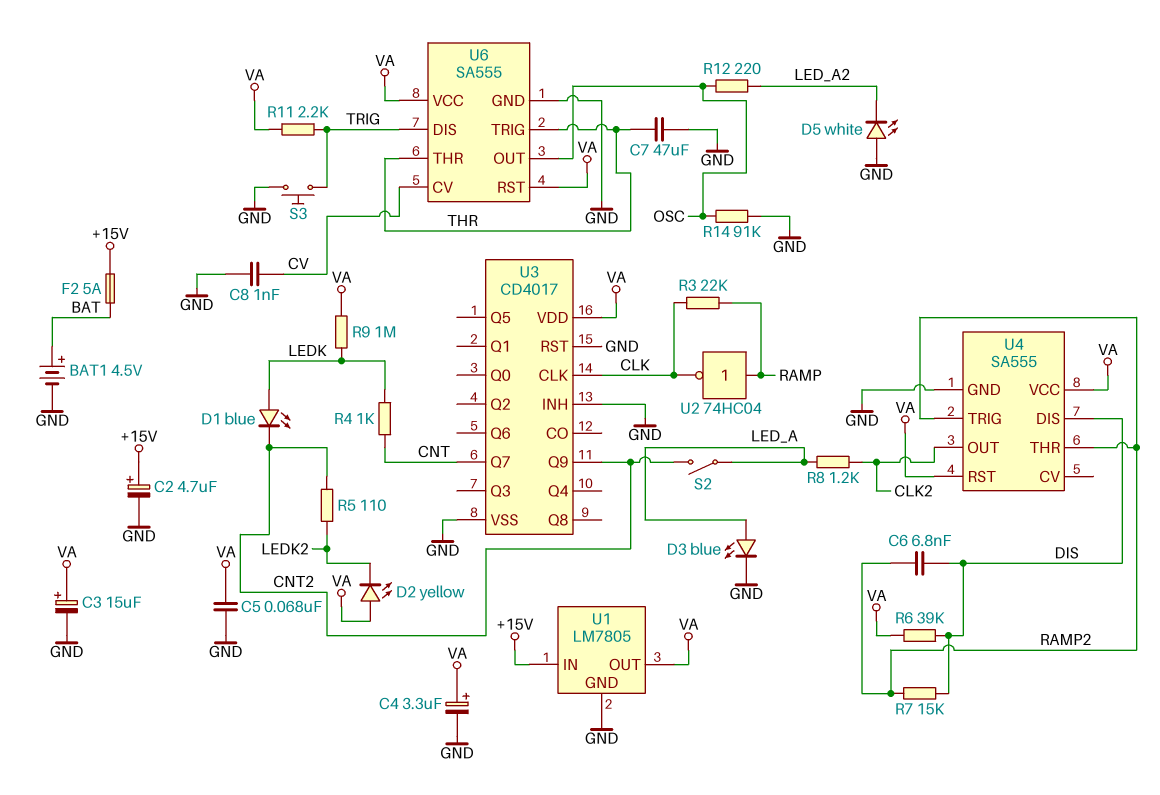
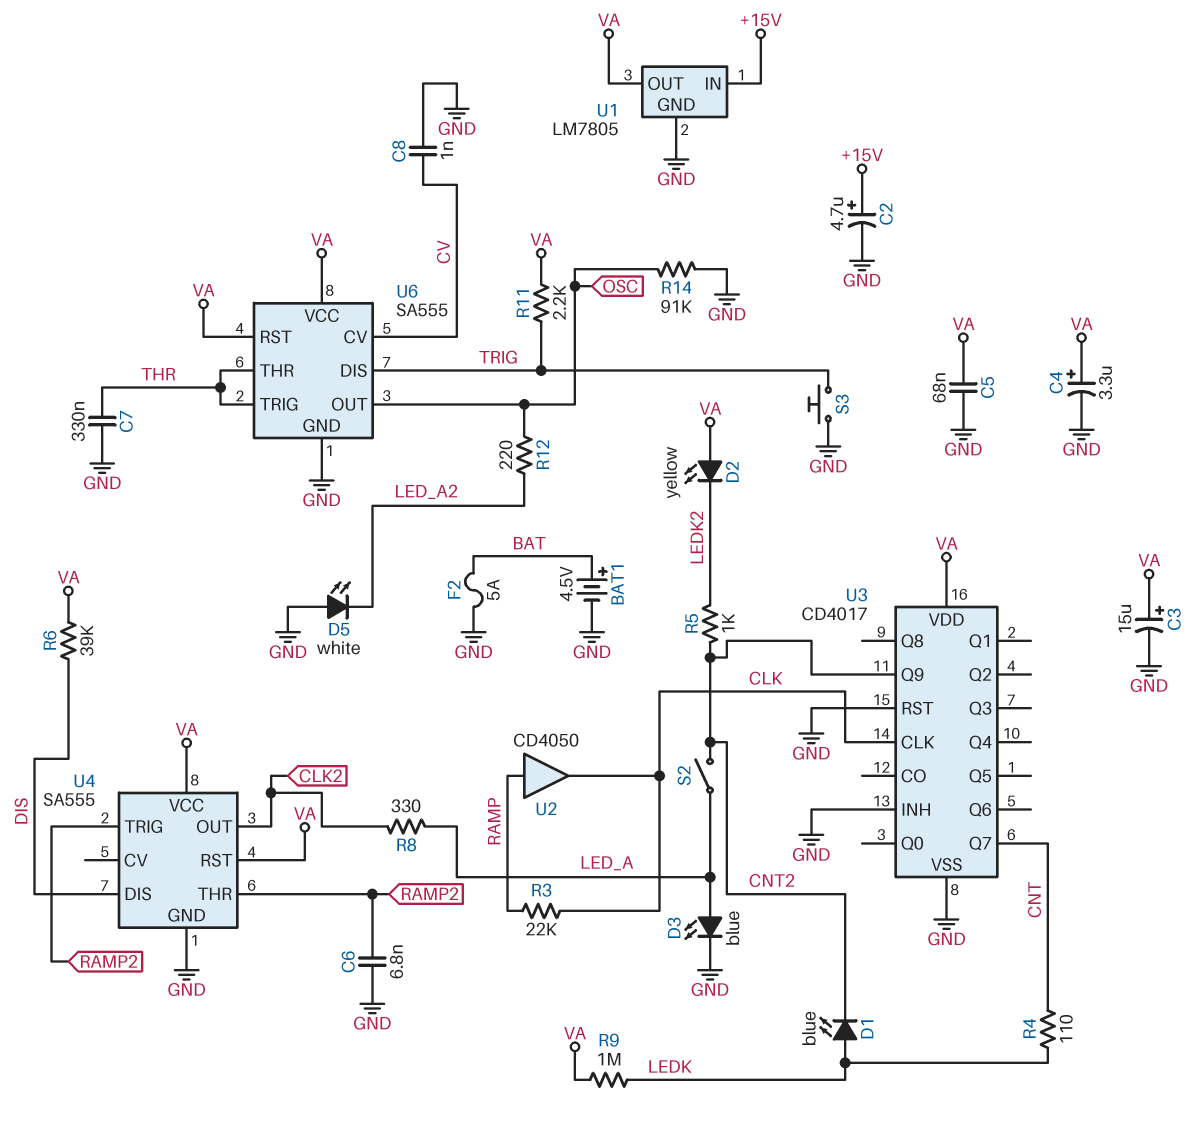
C6: 6.8nF (DIS, RAMP2) -> 6.8nF (GND, RAMP2)
C7: 47uF (GND, THR) -> 330nF (GND, THR)
F2: 5A (+15V, BAT) -> 5A (BAT, GND)
R4: 1k (CNT, LEDK) -> 110 (CNT, LEDK)
R5: 110 (CNT2, LEDK2) -> 1k (CNT2, LEDK2)
R7: 15k (DIS, RAMP2) -> none
R8: 1.2k (CLK2, LED_A) -> 330 (CLK2, LED_A)
U2: NOT 74HC04 (in RAMP, out CLK) -> buffer CD4050 (in RAMP, out CLK)

